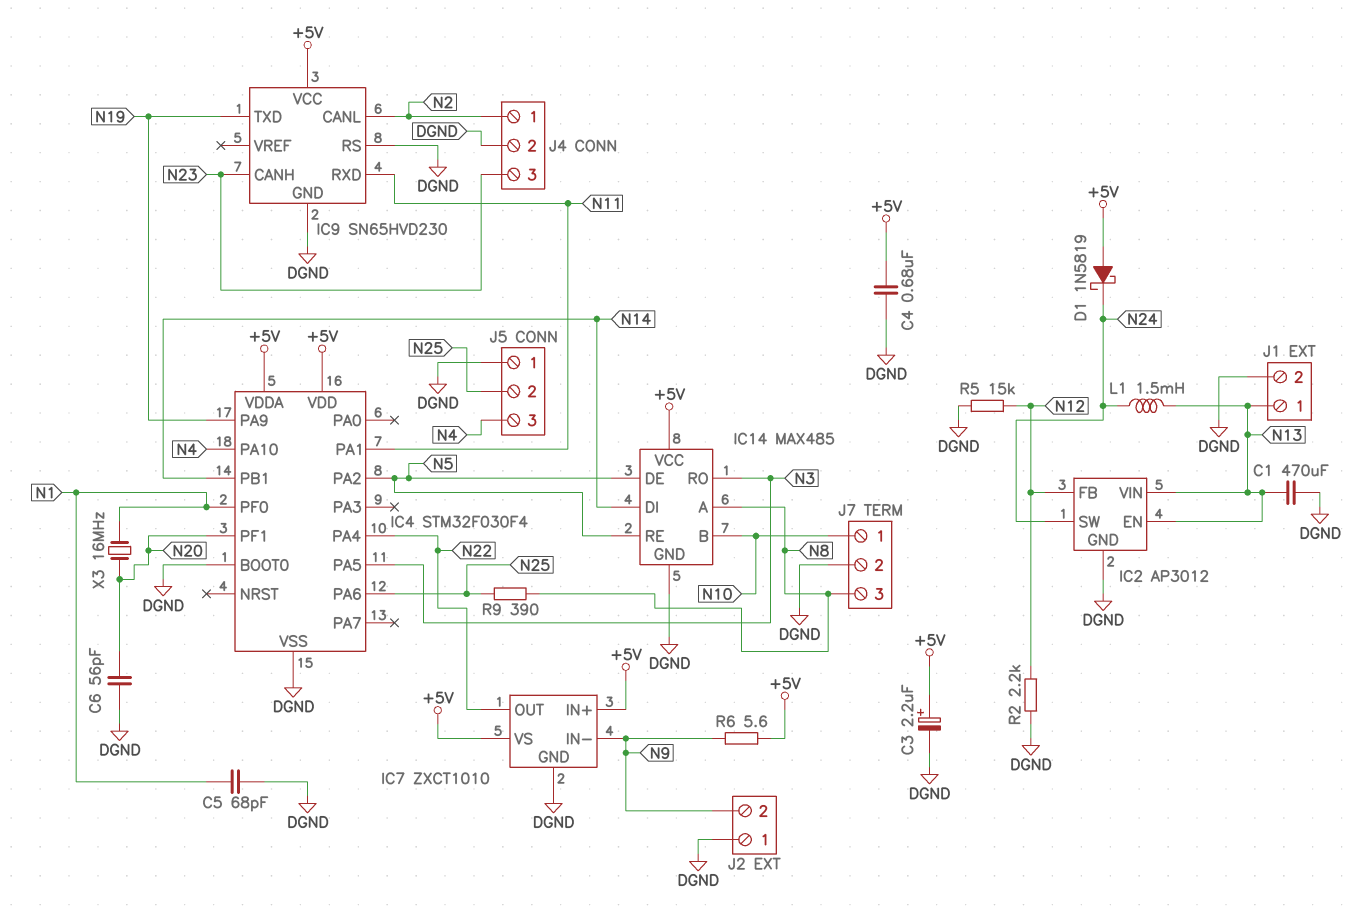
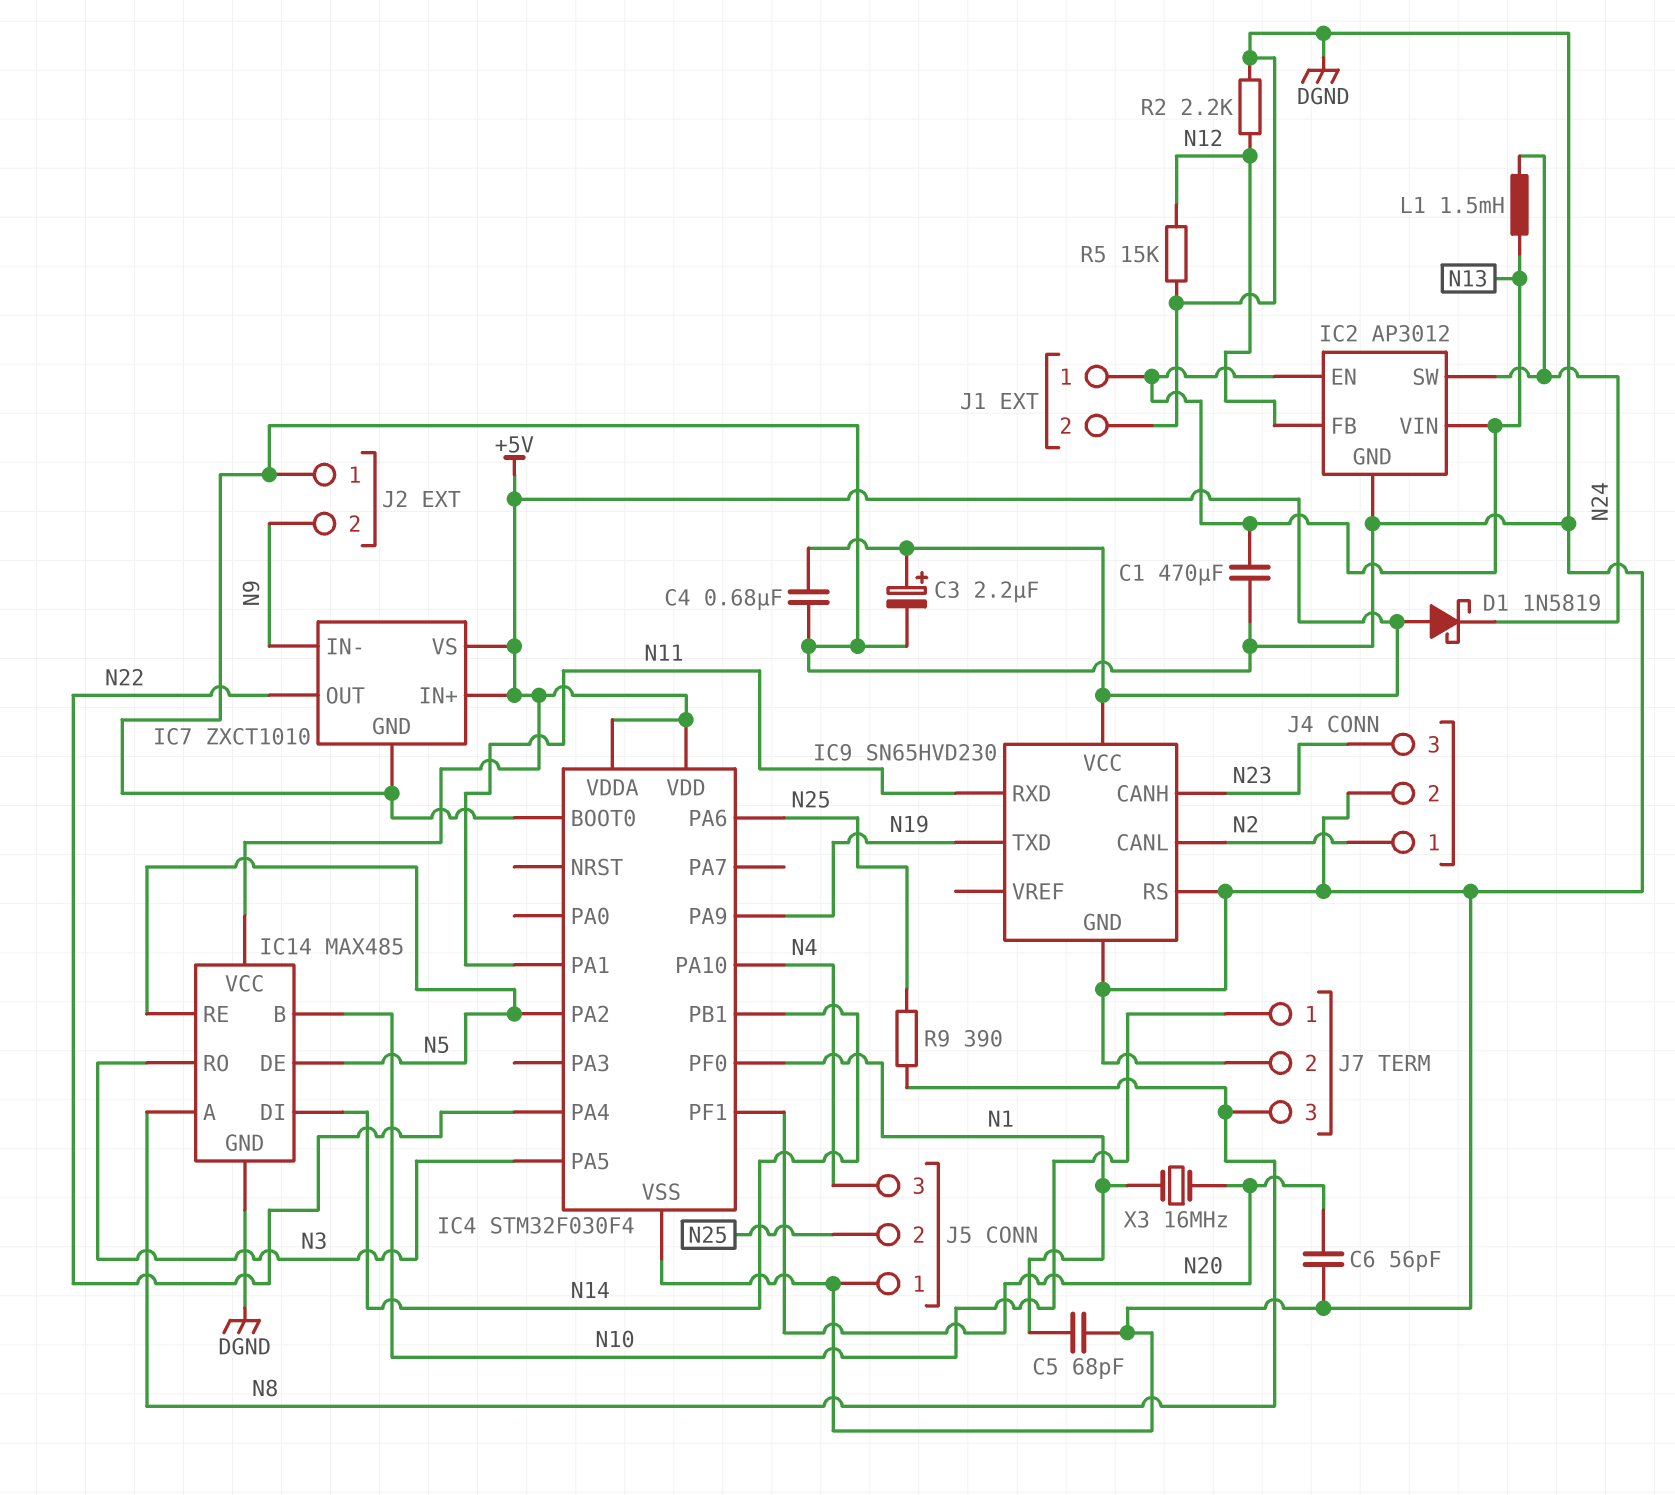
R6: 5.6 (+5V, N9) -> none

